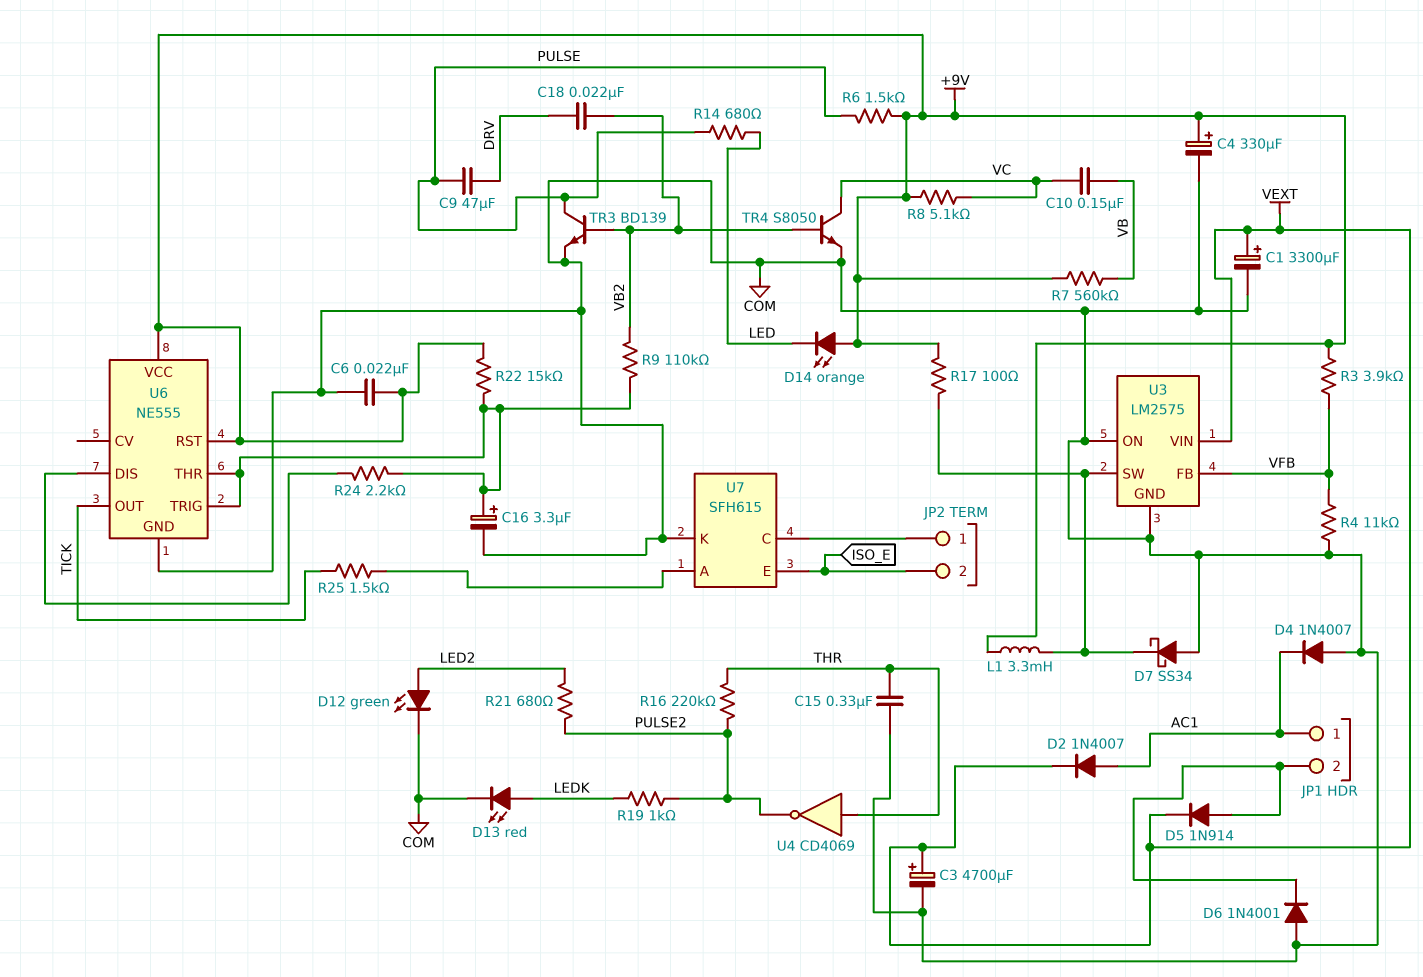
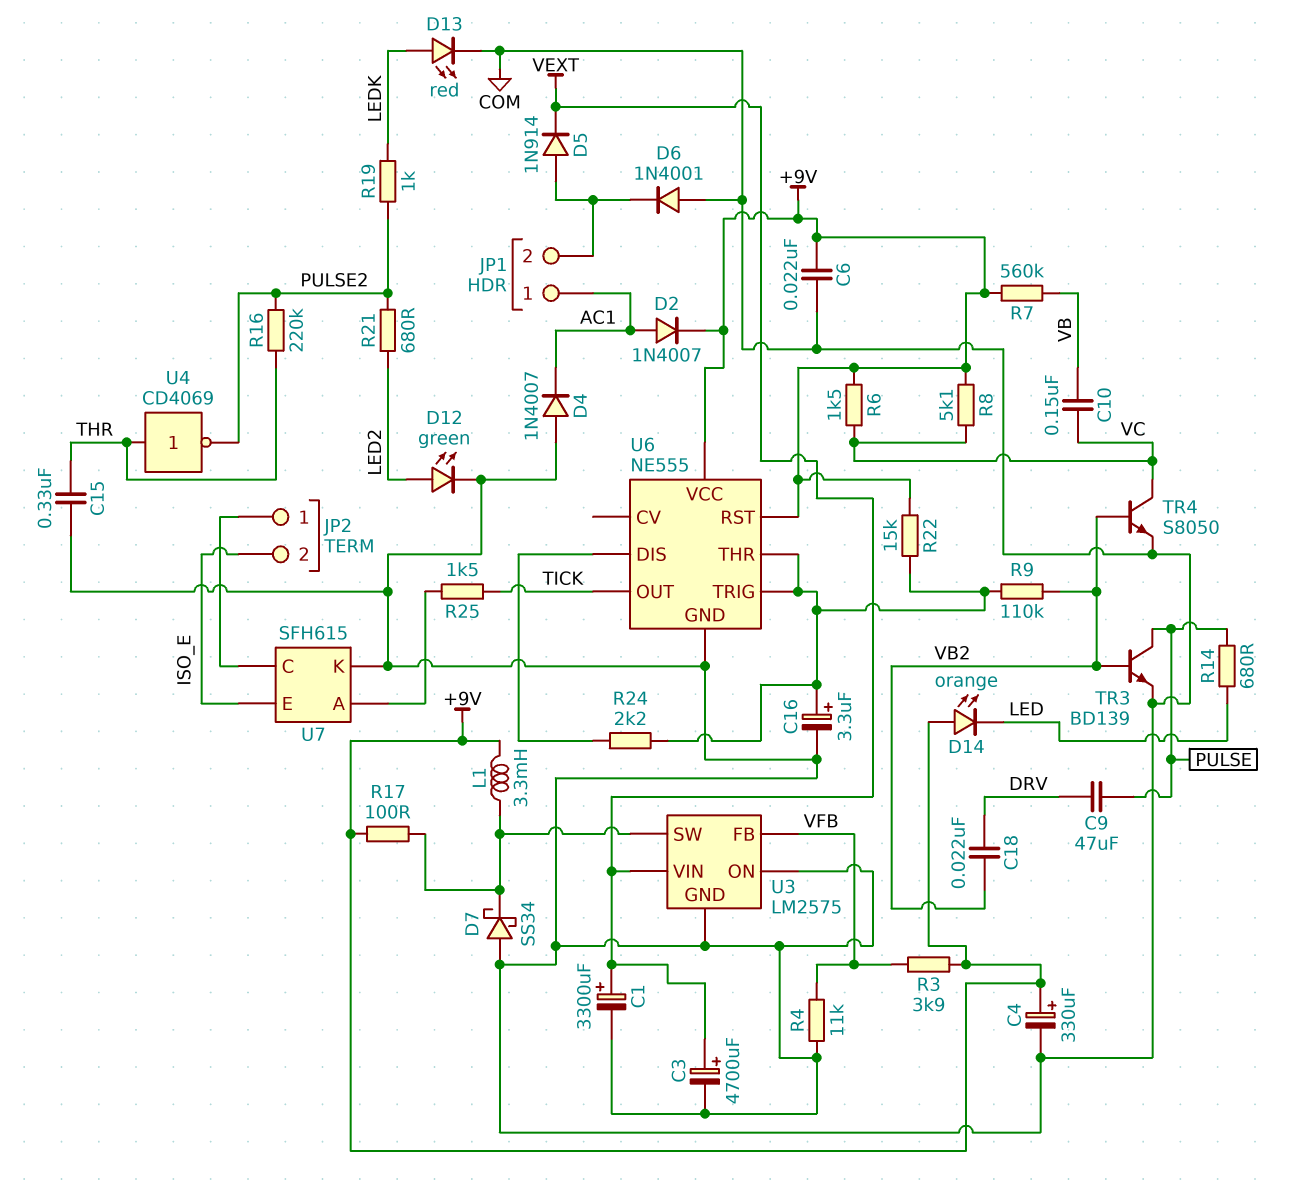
D2: diode 1N4007 (A AC1, K VEXT) -> diode 1N4007 (A AC1, K +9V)
R6: 1.5k (+9V, PULSE) -> 1.5k (+9V, VC)

